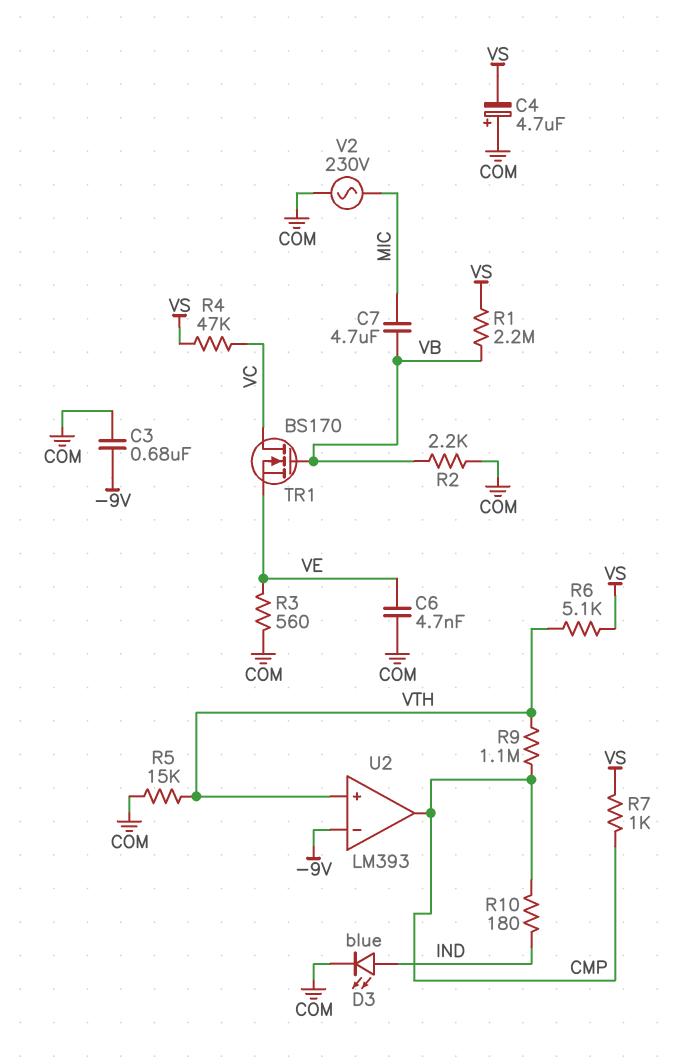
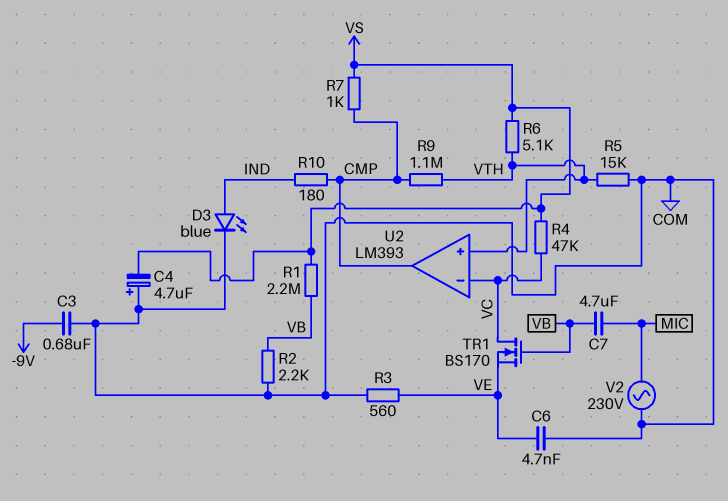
U2 pin in-: -9V -> VC

